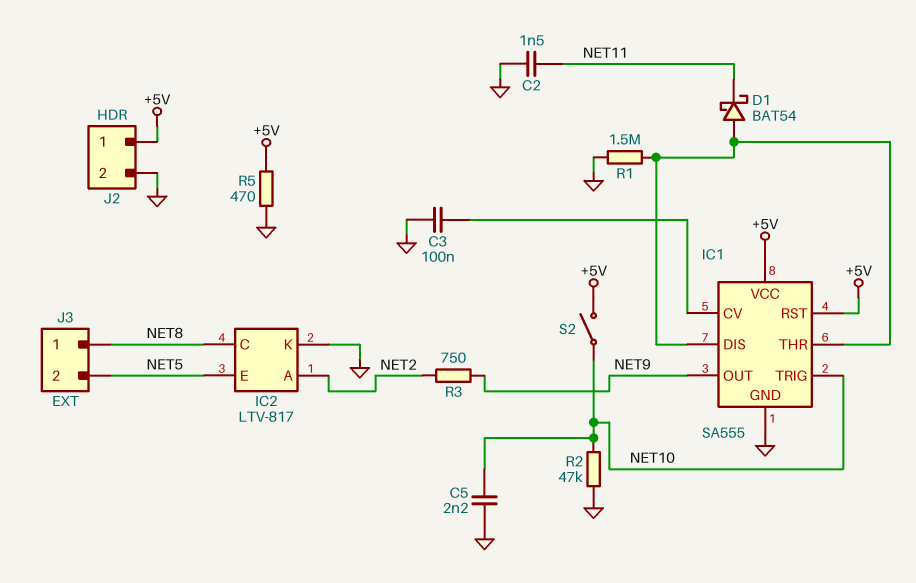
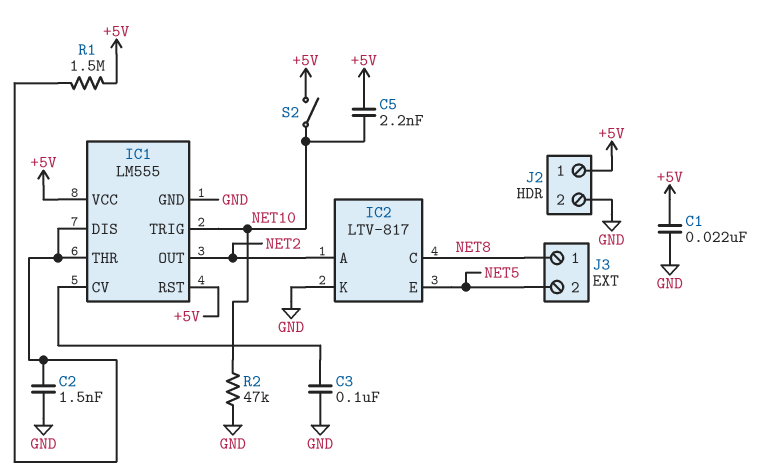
C1: none -> 22nF (+5V, GND)
C2: 1.5nF (GND, NET11) -> 1.5nF (GND, IC1/DIS)
C5: 2.2nF (GND, NET10) -> 2.2nF (+5V, NET10)
D1: schottky BAT54 (A IC1/DIS, K NET11) -> none
IC1: SA555 -> LM555
IC1 pin OUT: NET9 -> NET2
R1: 1.5M (GND, IC1/DIS) -> 1.5M (+5V, IC1/DIS)
R3: 750 (NET2, NET9) -> none
R5: 470 (+5V, GND) -> none

